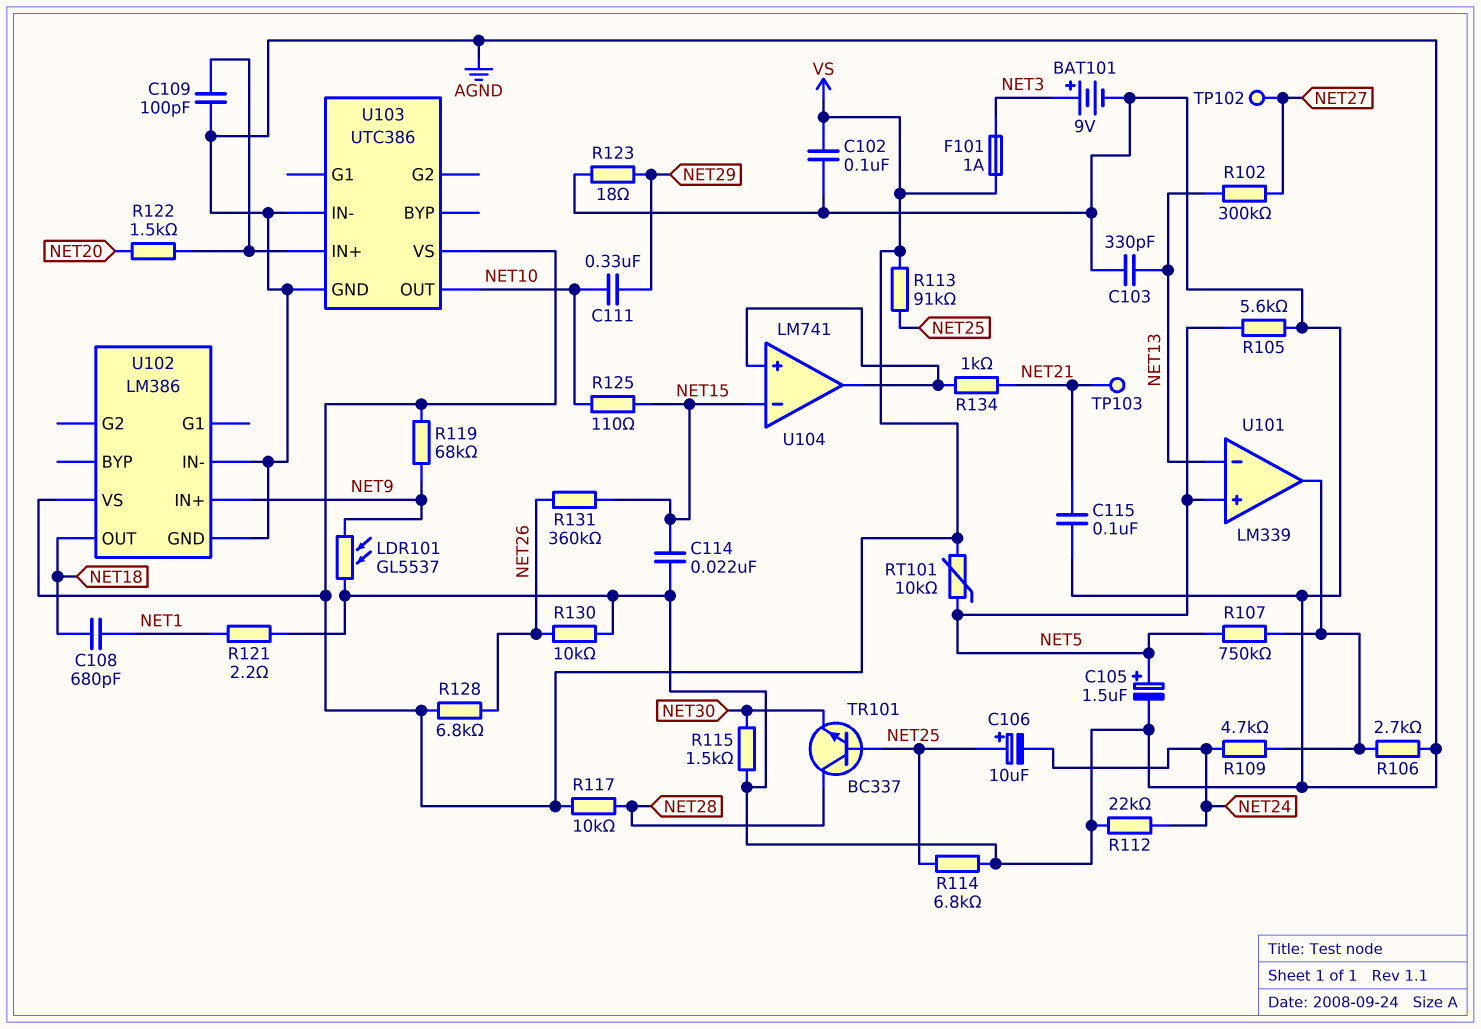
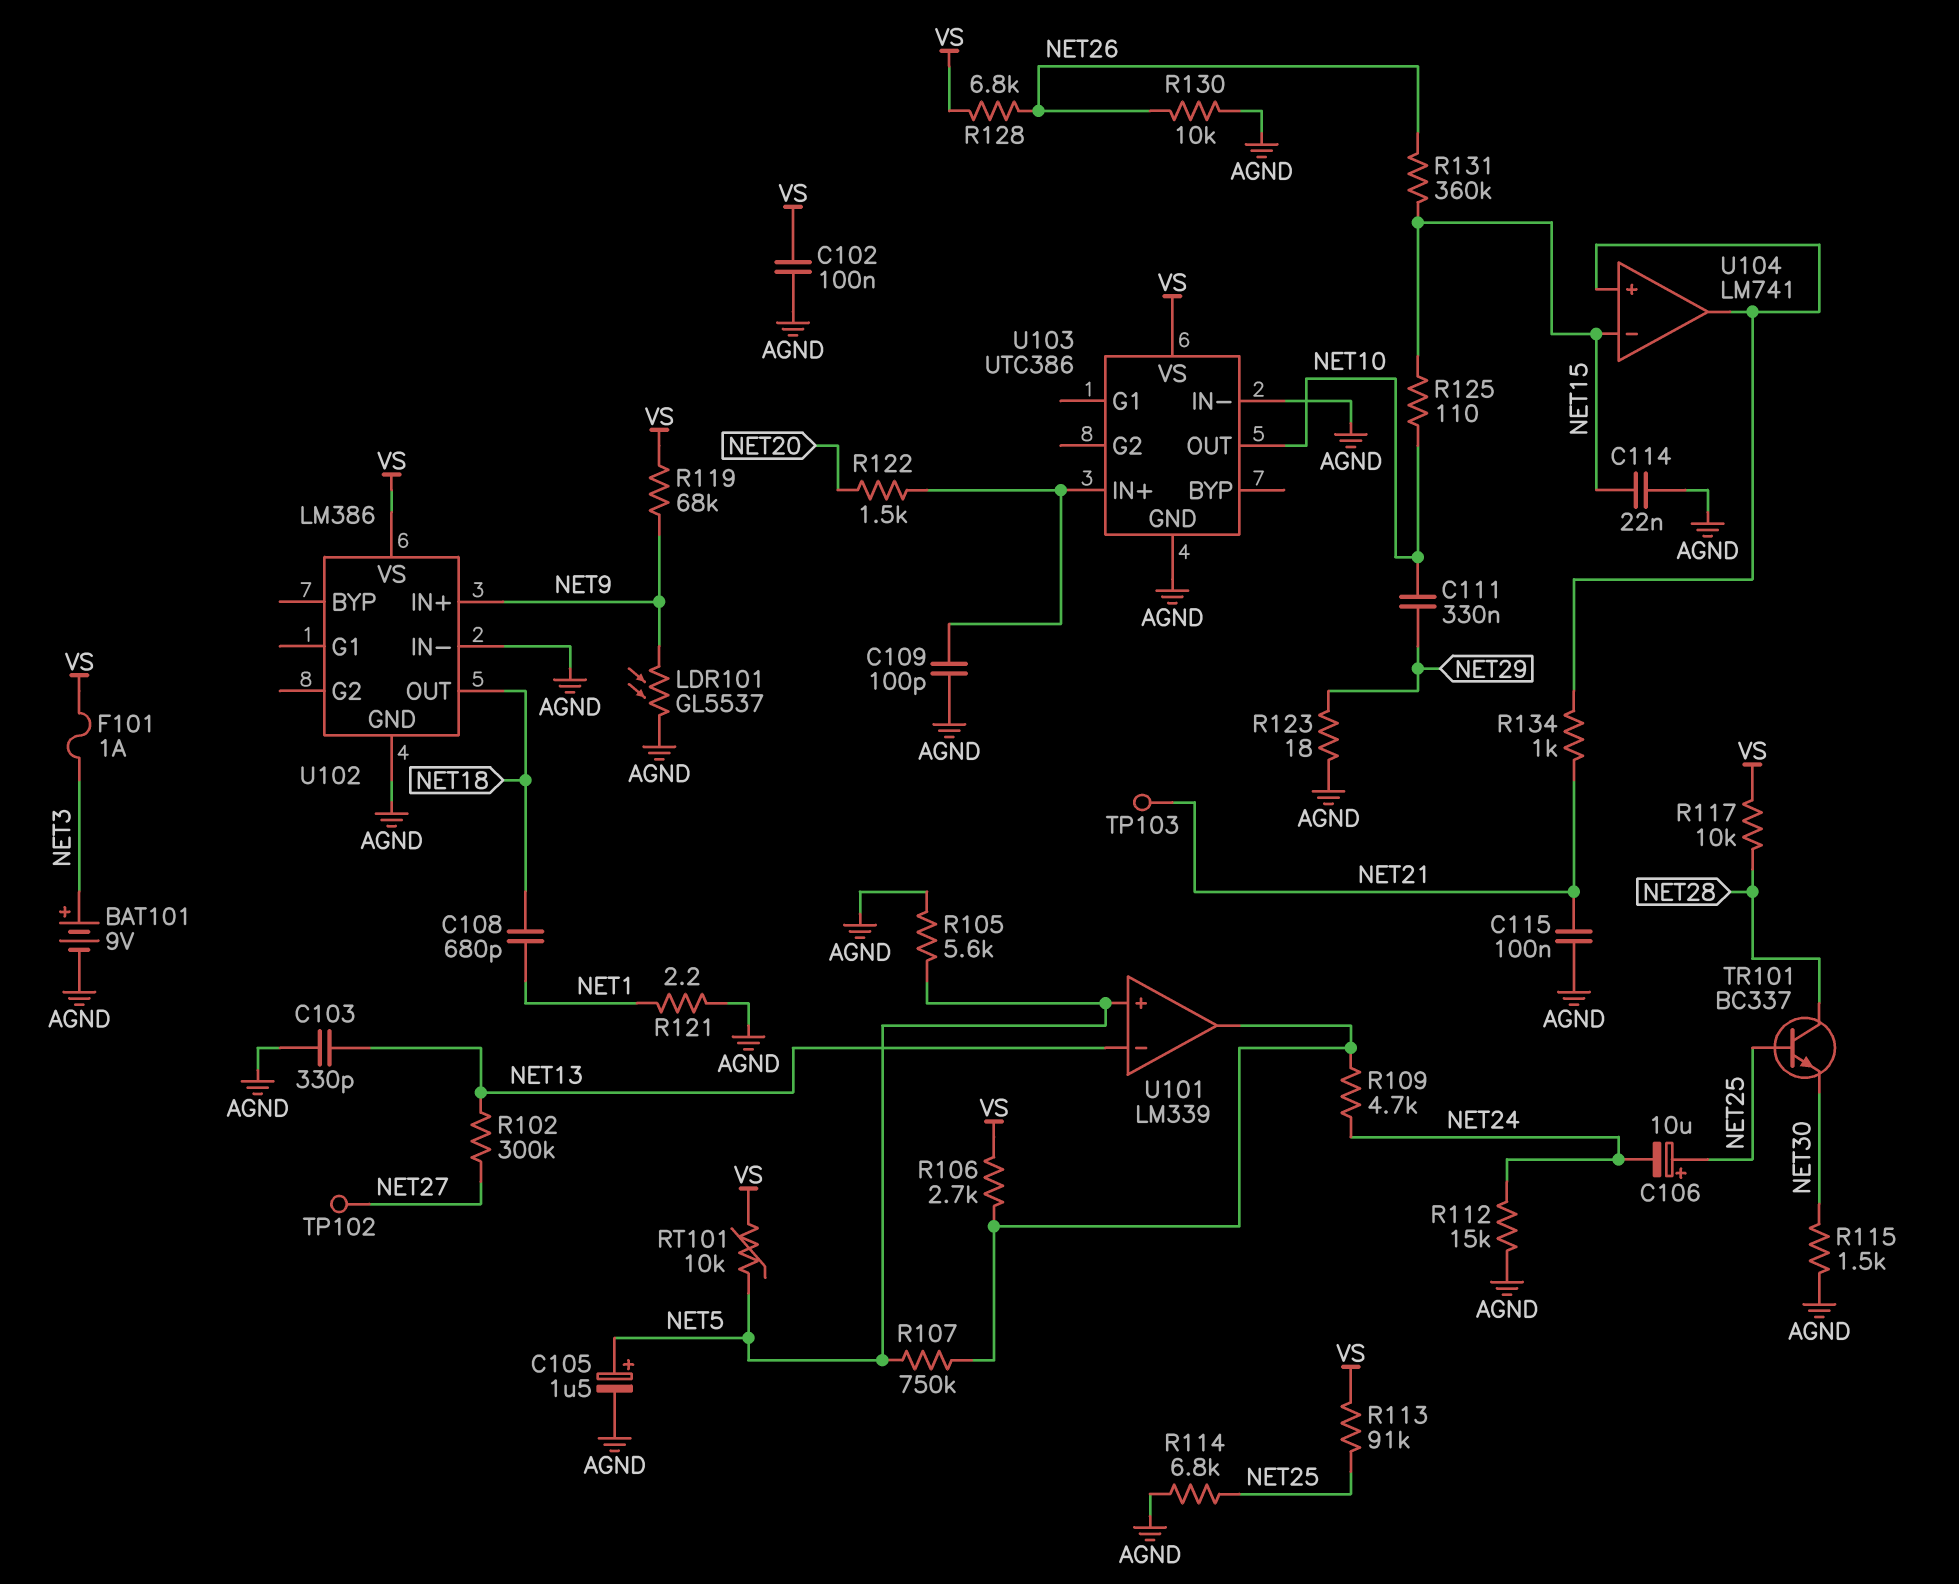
R106: 2.7k (AGND, U101/out) -> 2.7k (U101/out, VS)
R112: 22k (AGND, NET24) -> 15k (AGND, NET24)

